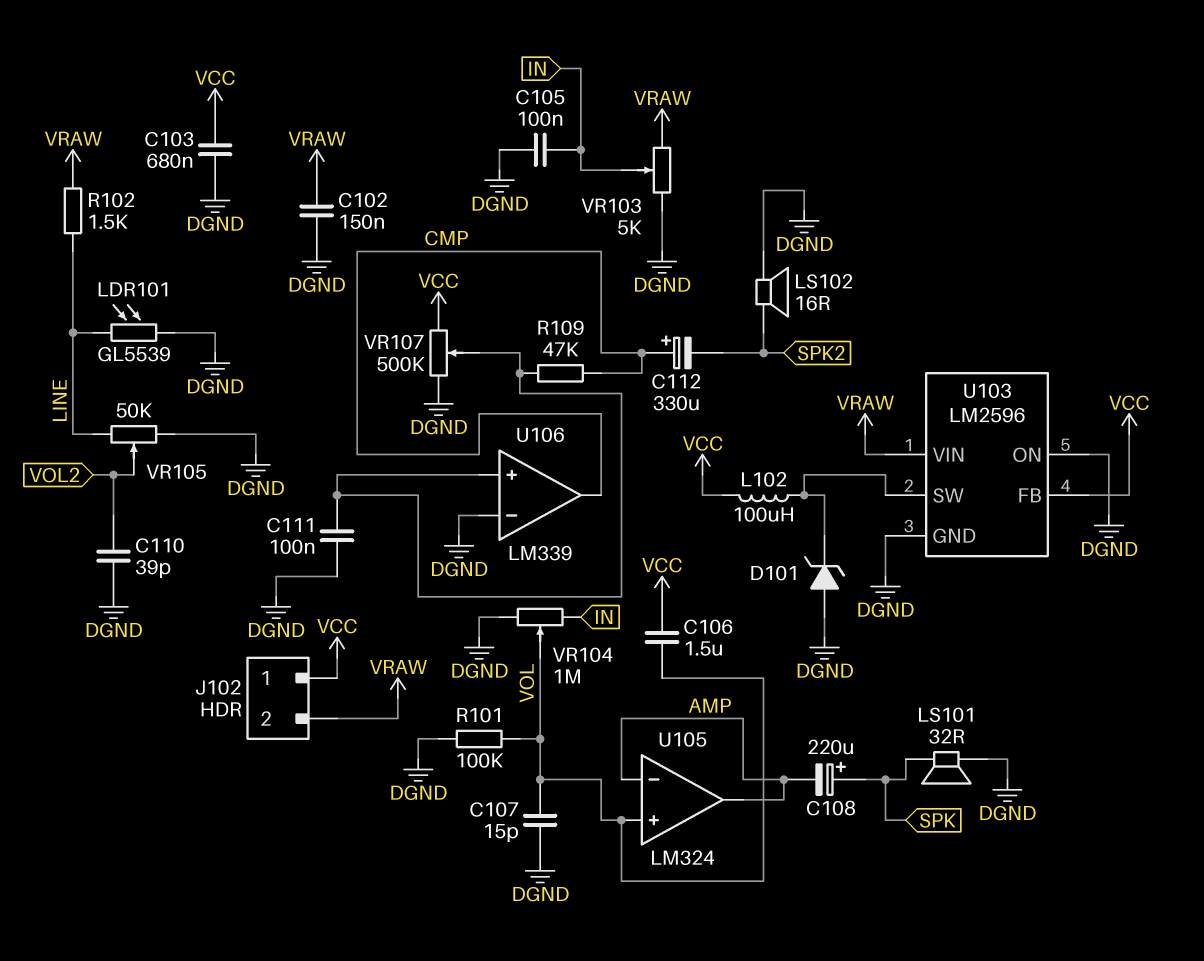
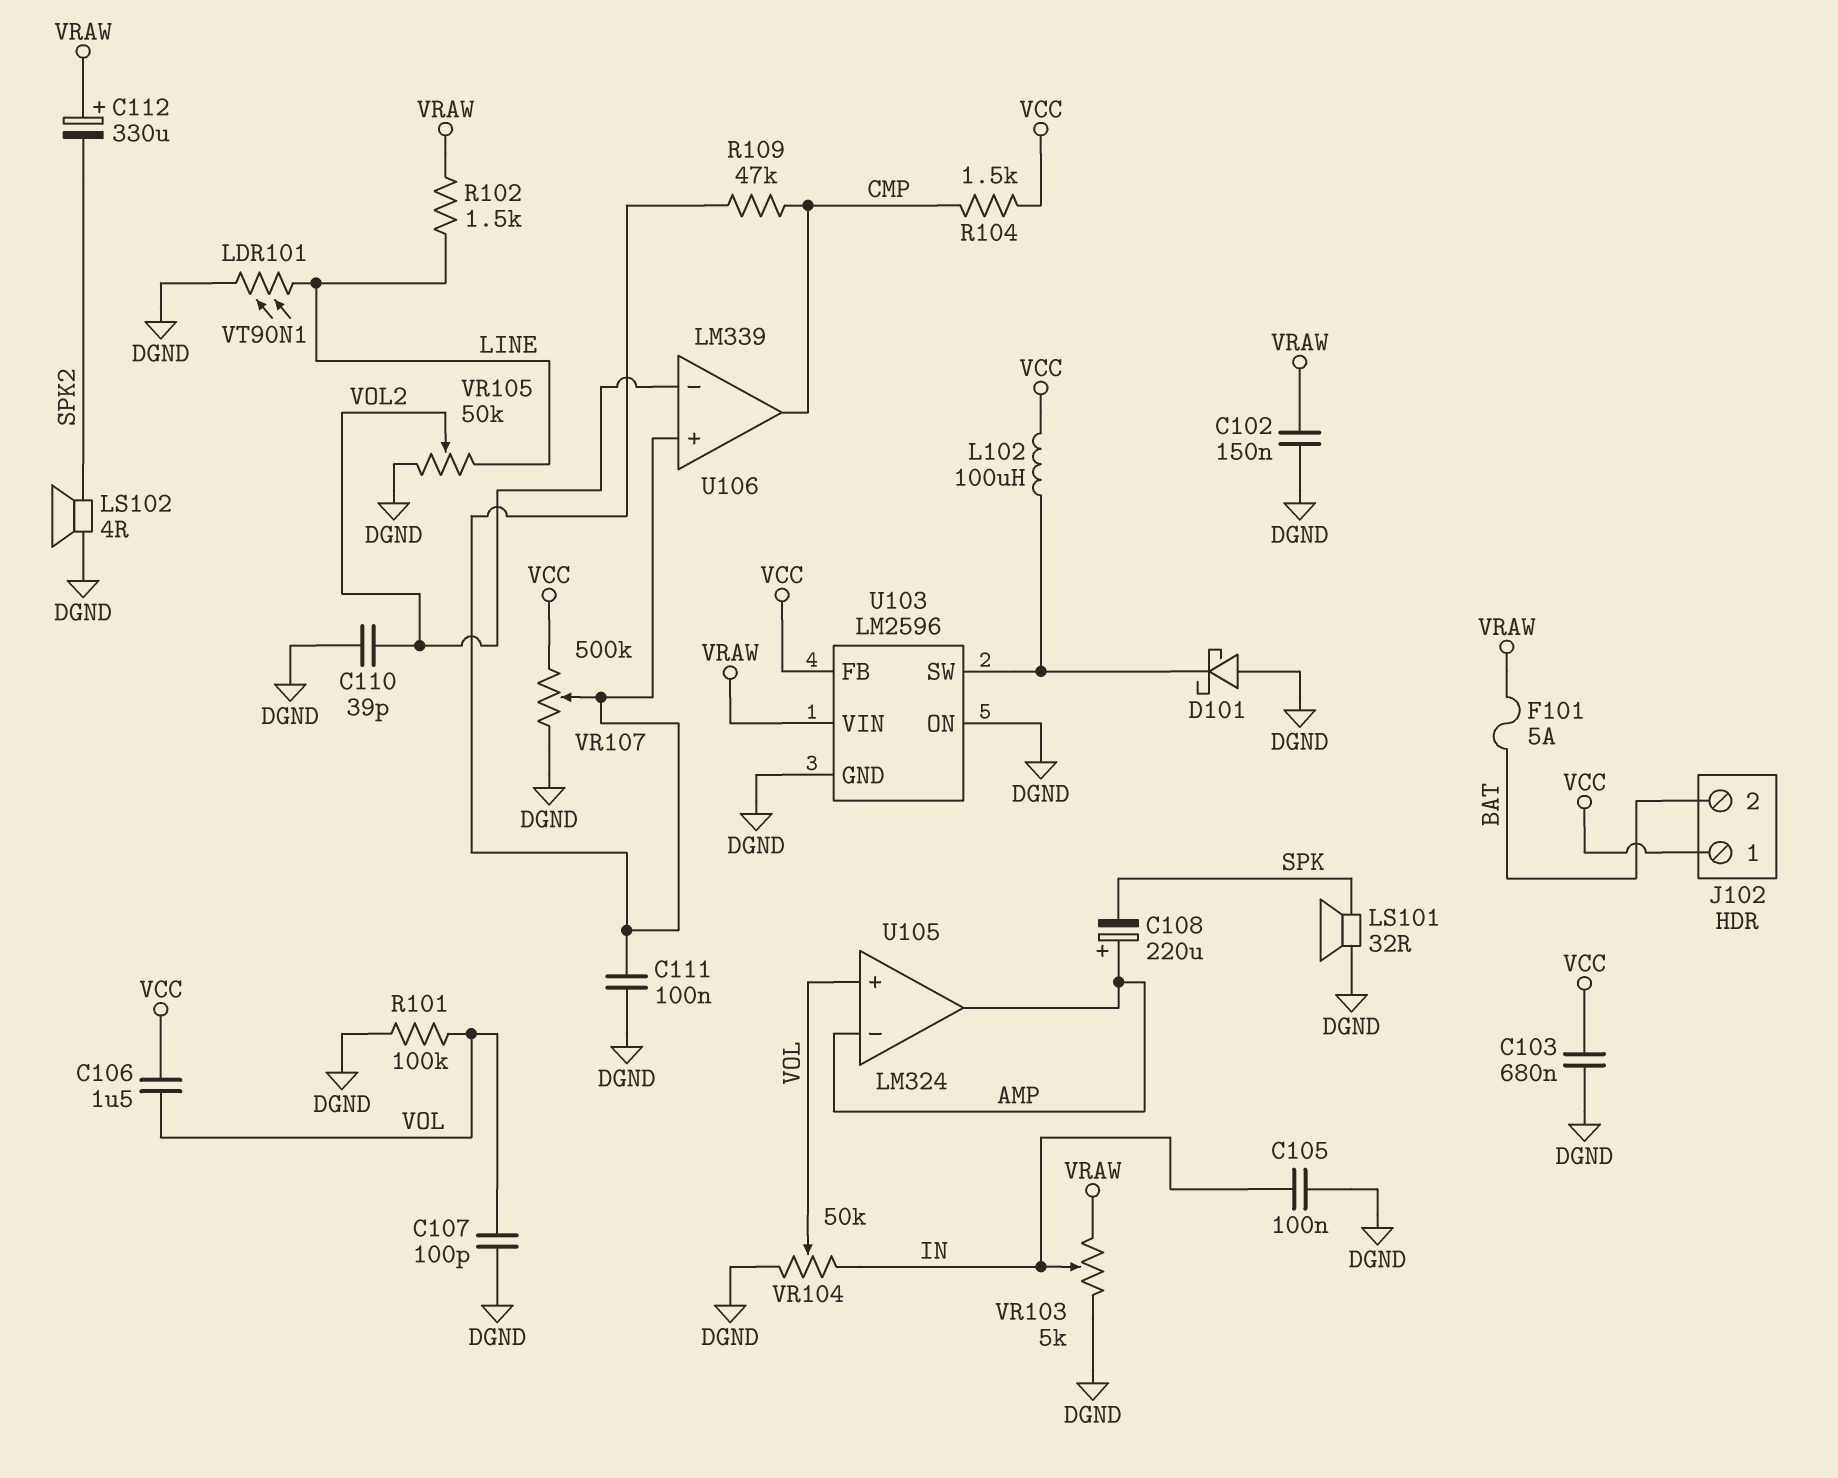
C107: 15pF (DGND, VOL) -> 100pF (DGND, VOL)
C108: 220uF (plus SPK, minus AMP) -> 220uF (plus AMP, minus SPK)
C112: 330uF (plus CMP, minus SPK2) -> 330uF (plus VRAW, minus SPK2)
D101: zener (A DGND, K U103/SW) -> schottky (A DGND, K U103/SW)
F101: none -> 5A (BAT, VRAW)
J102 pin 2: VRAW -> BAT
LDR101: GL5539 (DGND, LINE) -> VT90N1 (DGND, LINE)
LS102: speaker 16R (DGND, SPK2) -> speaker 4R (DGND, SPK2)
R104: none -> 1.5k (CMP, VCC)
U106 pin in-: DGND -> VOL2
VR104: 1M (DGND, IN, wiper VOL) -> 50k (DGND, IN, wiper VOL)

